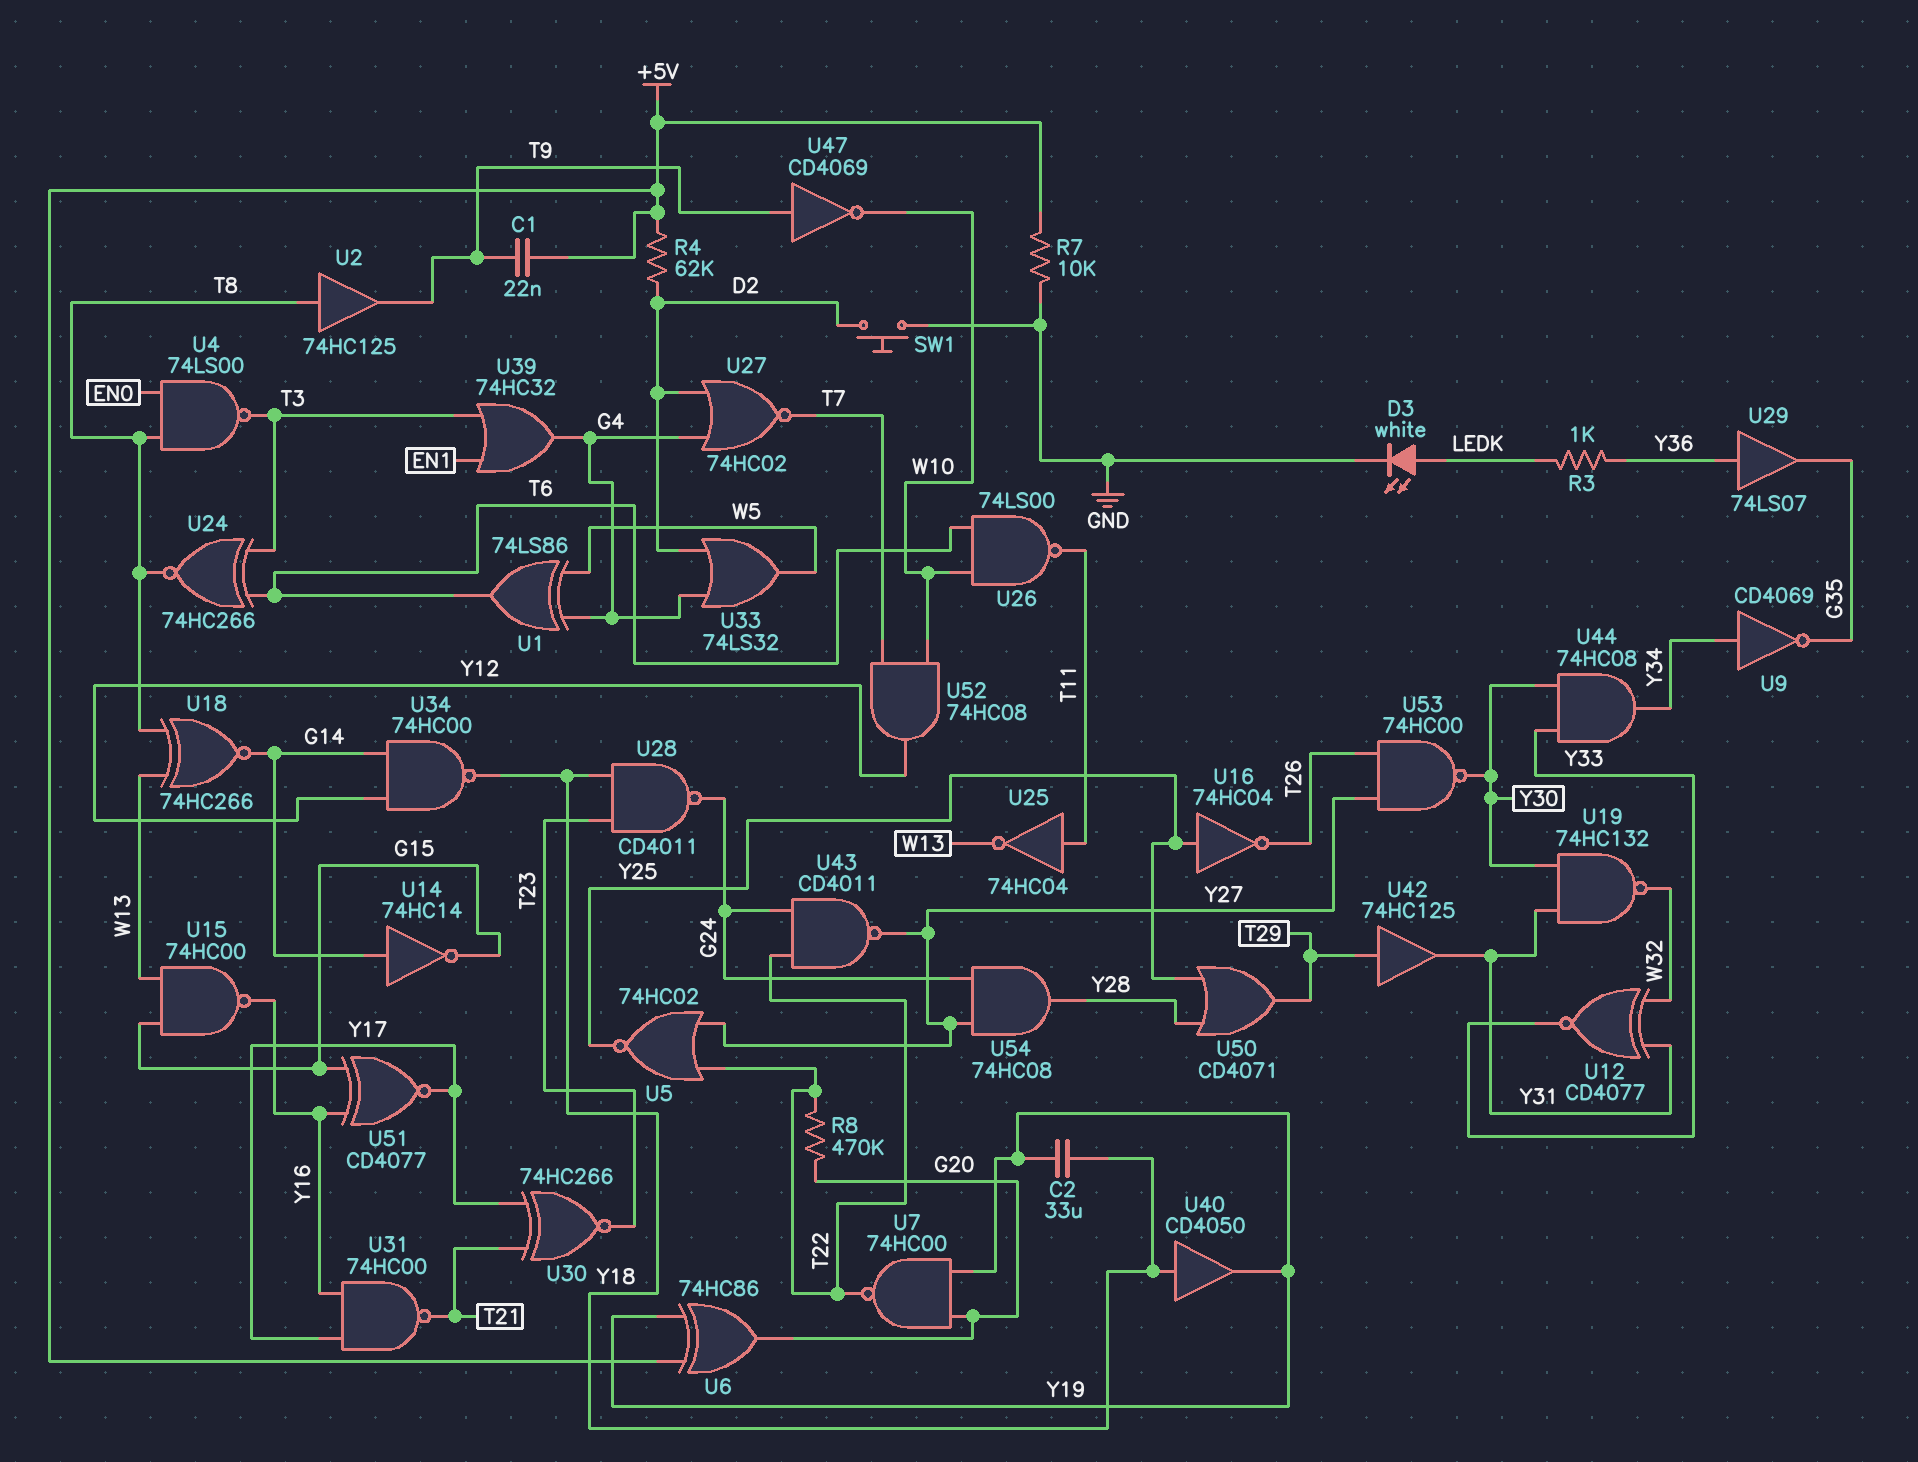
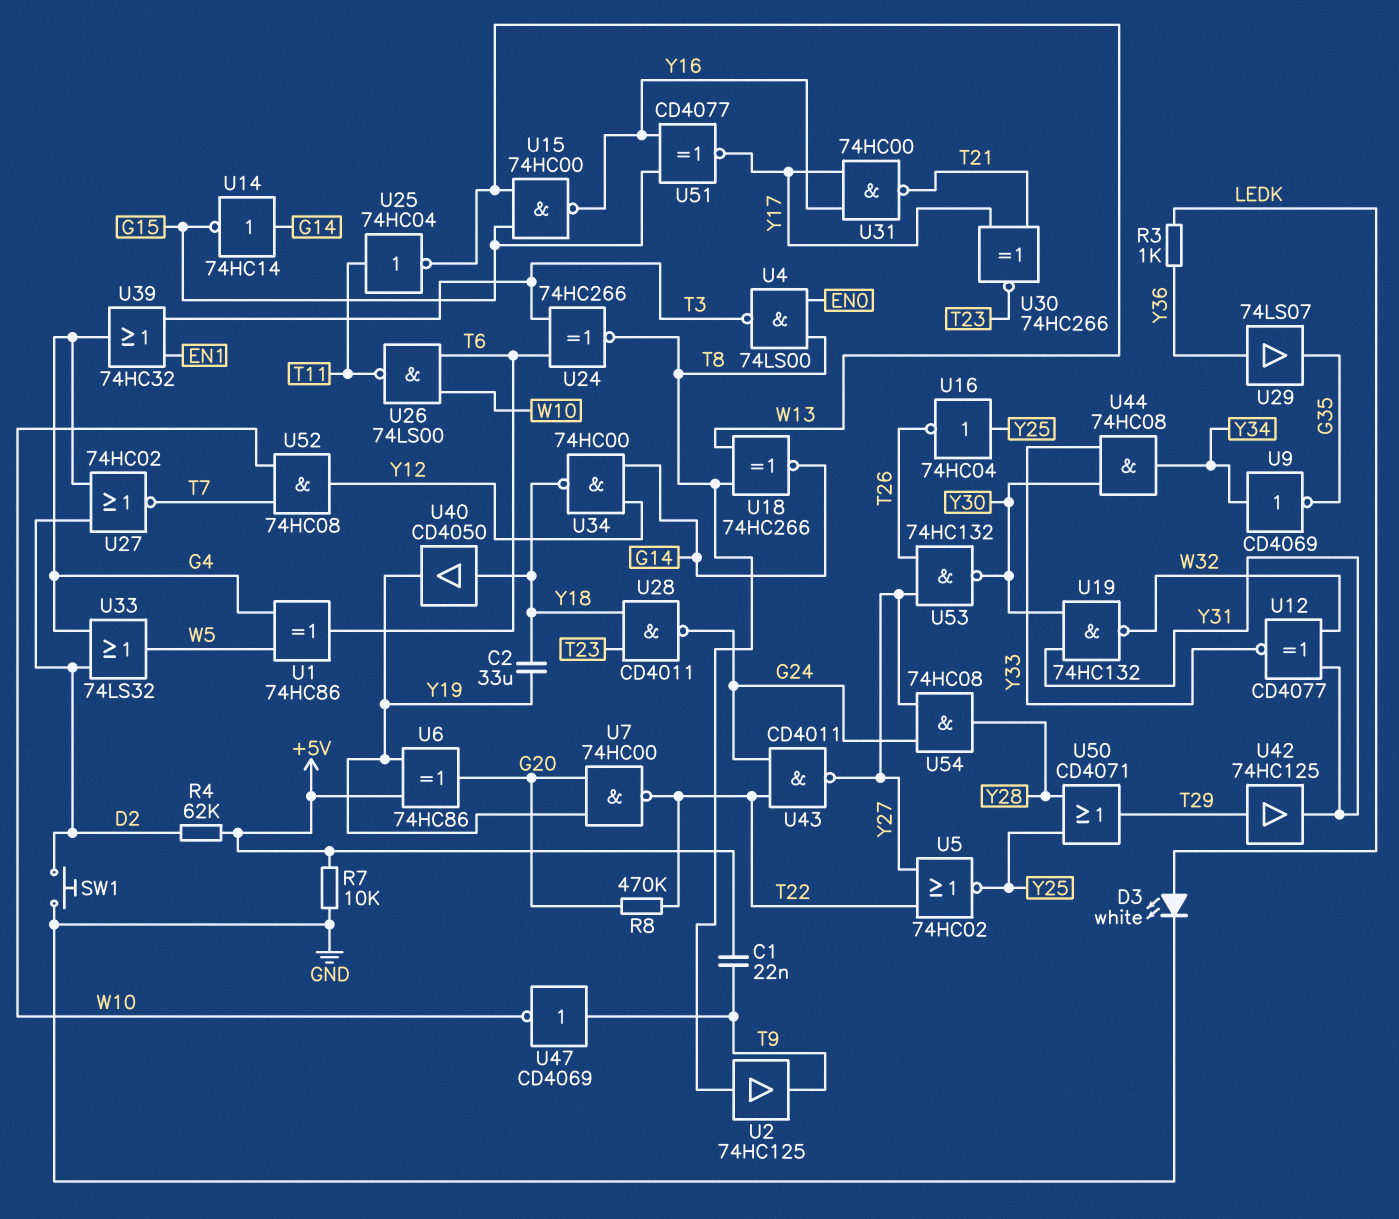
U1: XOR 74LS86 (in G4, in W5, out T6) -> XOR 74HC86 (in G4, in W5, out T6)
U53: NAND 74HC00 (in T26, in Y27, out Y30) -> NAND 74HC132 (in T26, in Y27, out Y30)

